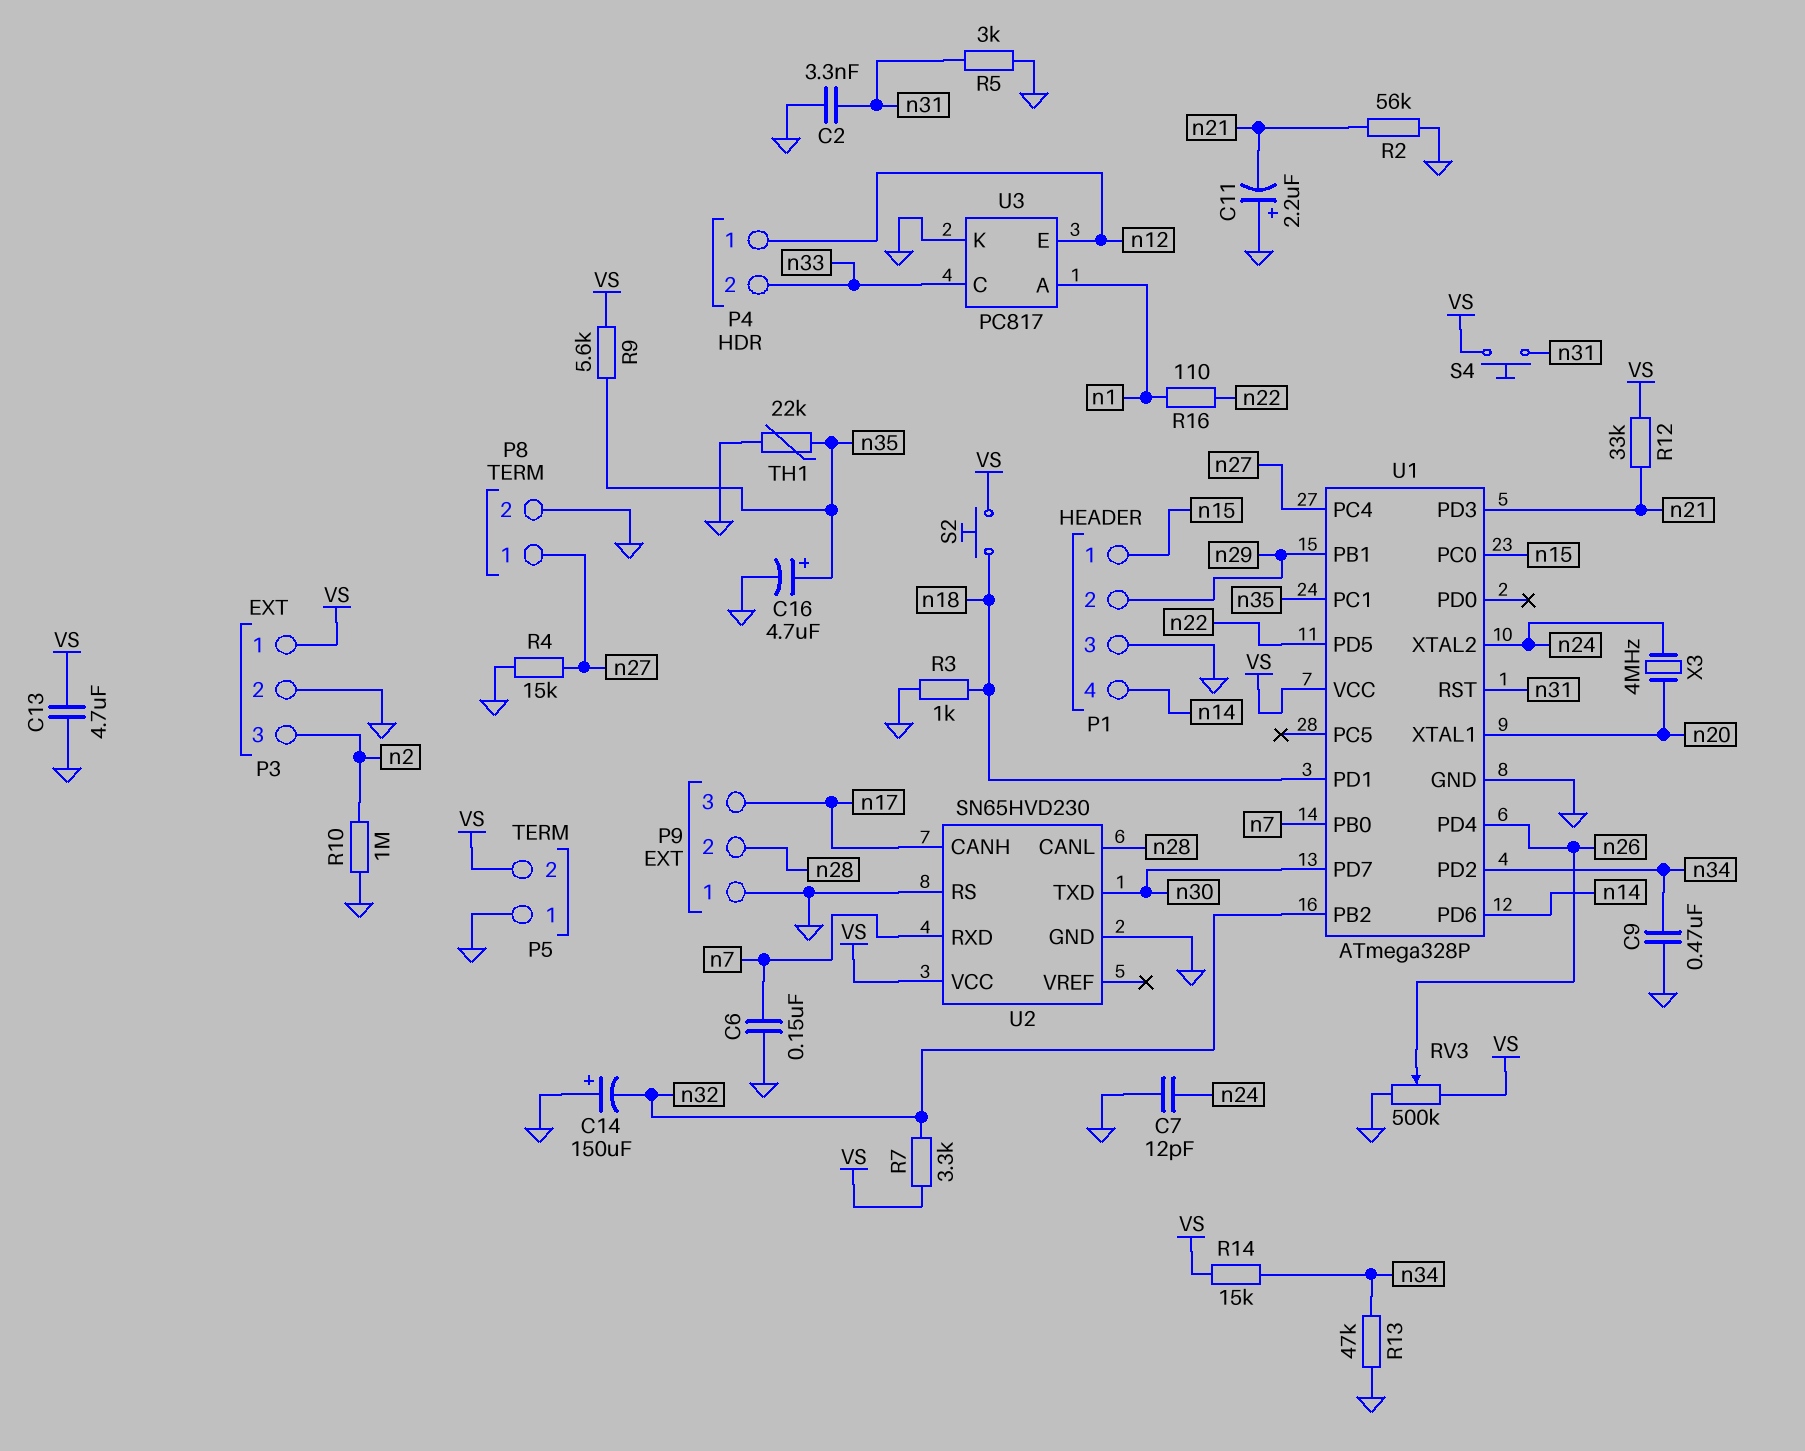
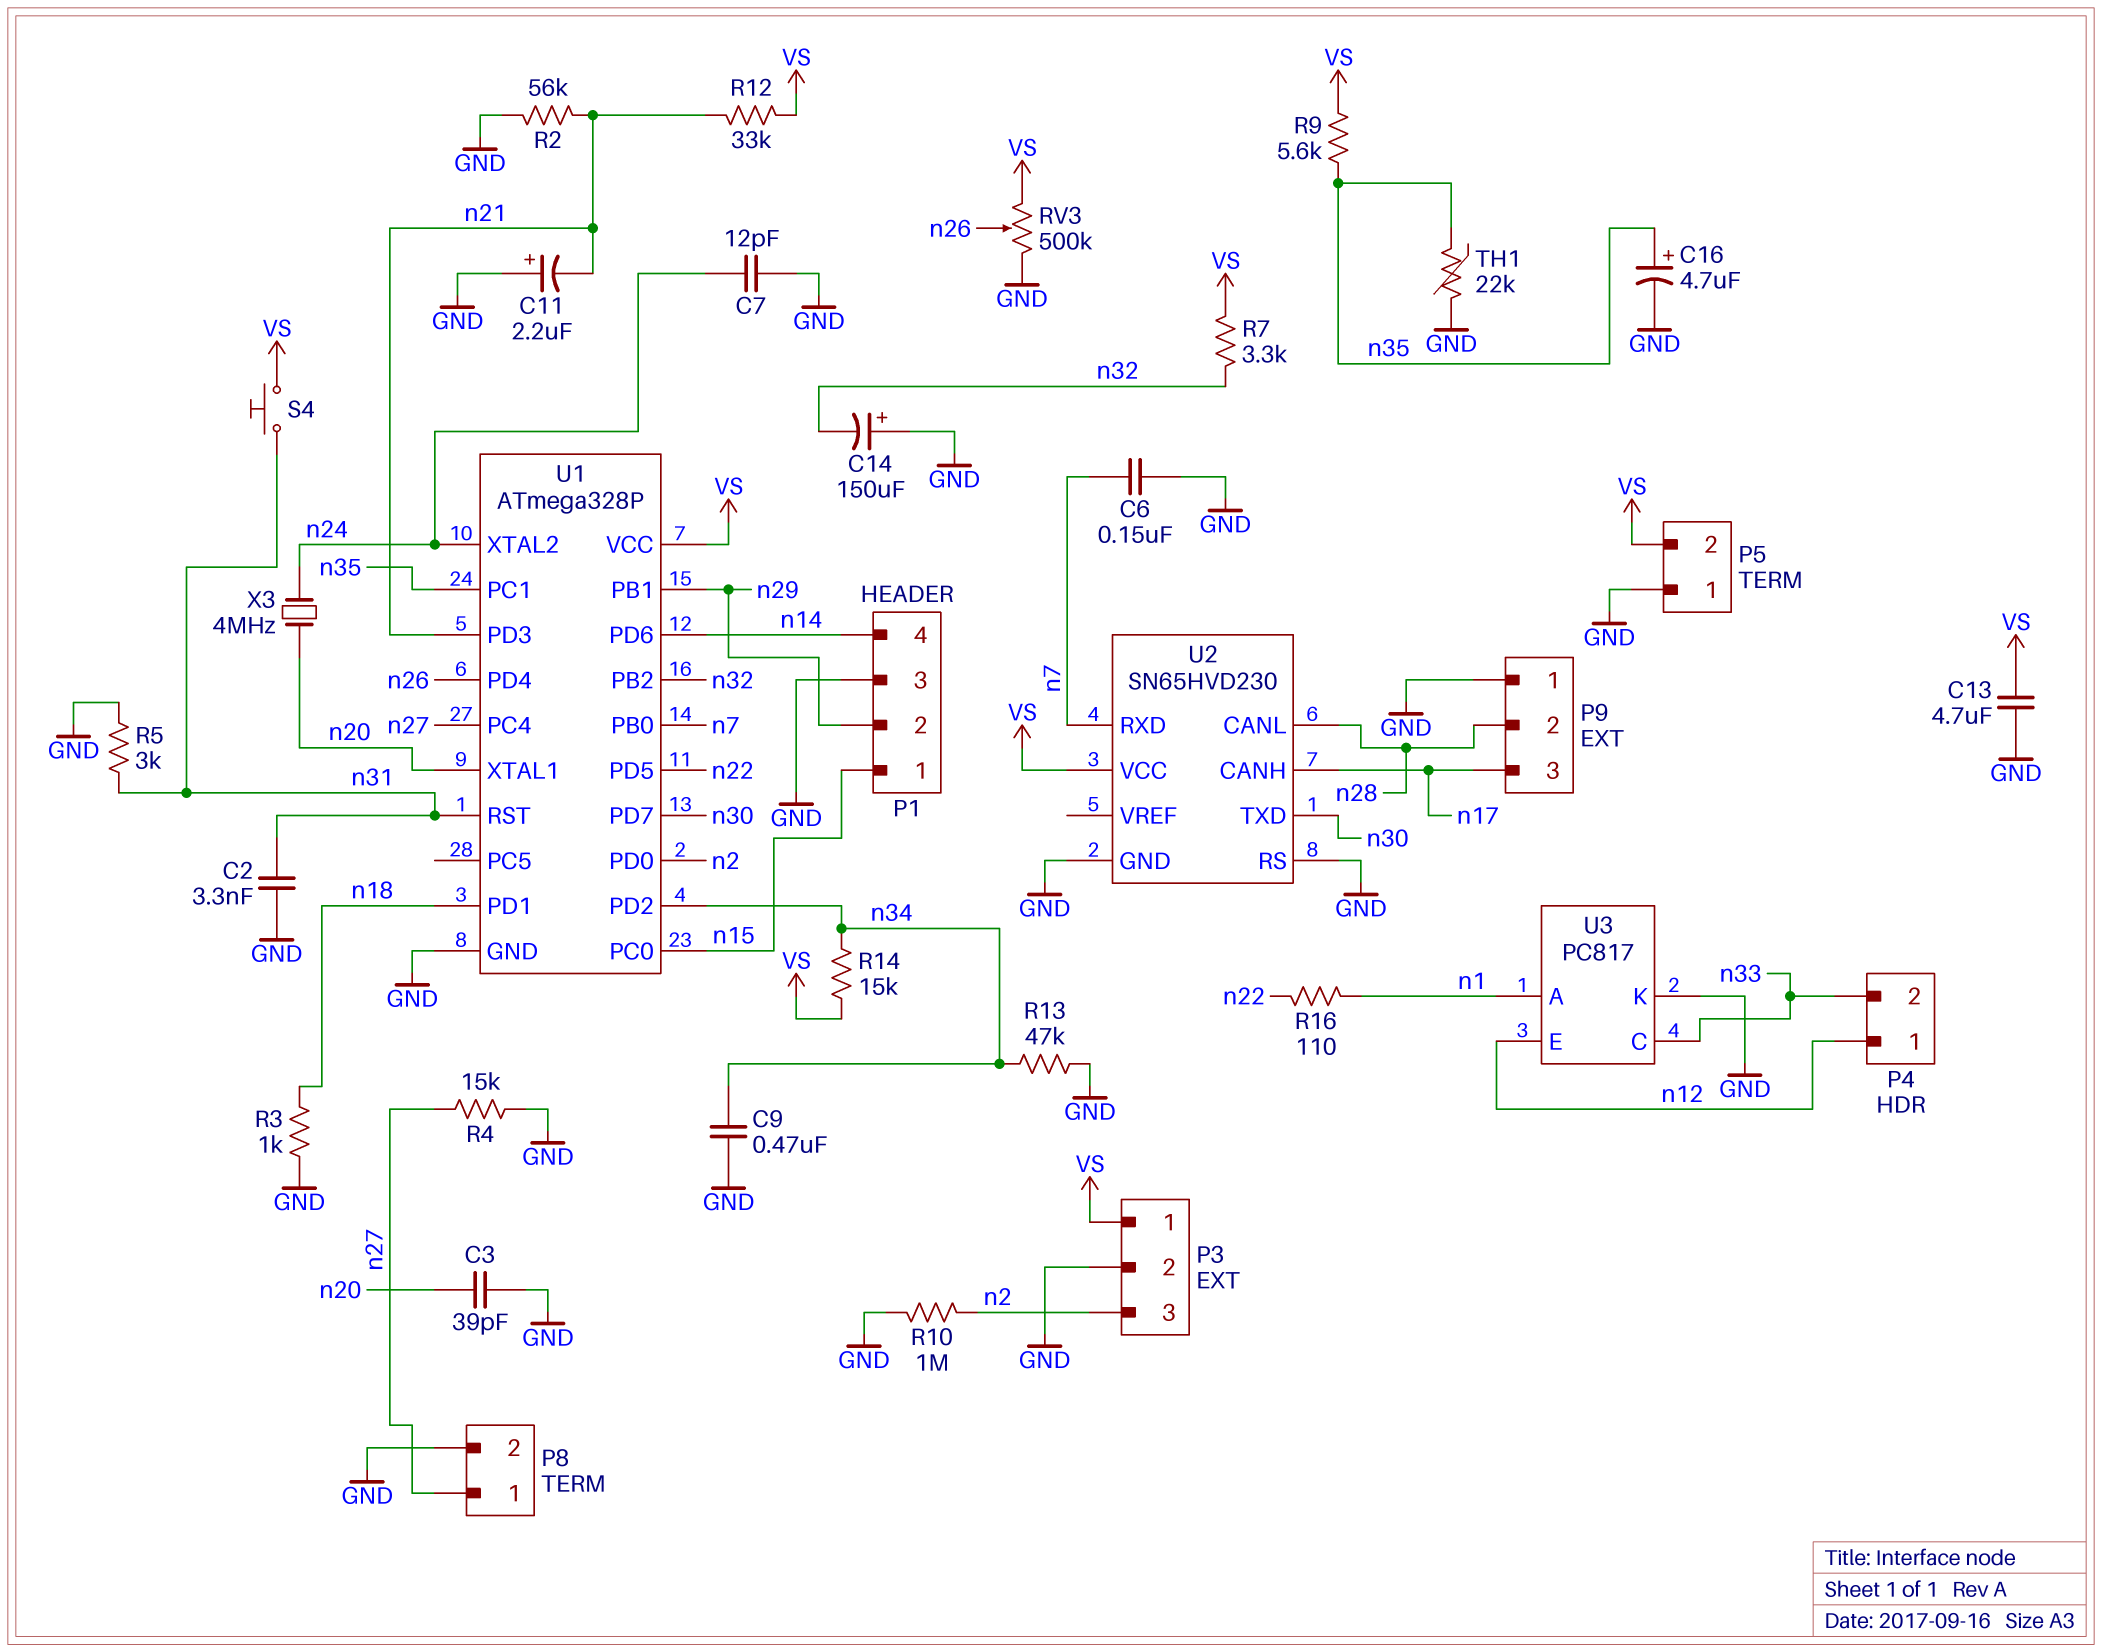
C3: none -> 39pF (GND, n20)
S2: button (VS, n18) -> none
U1 pin PD0: none -> n2

